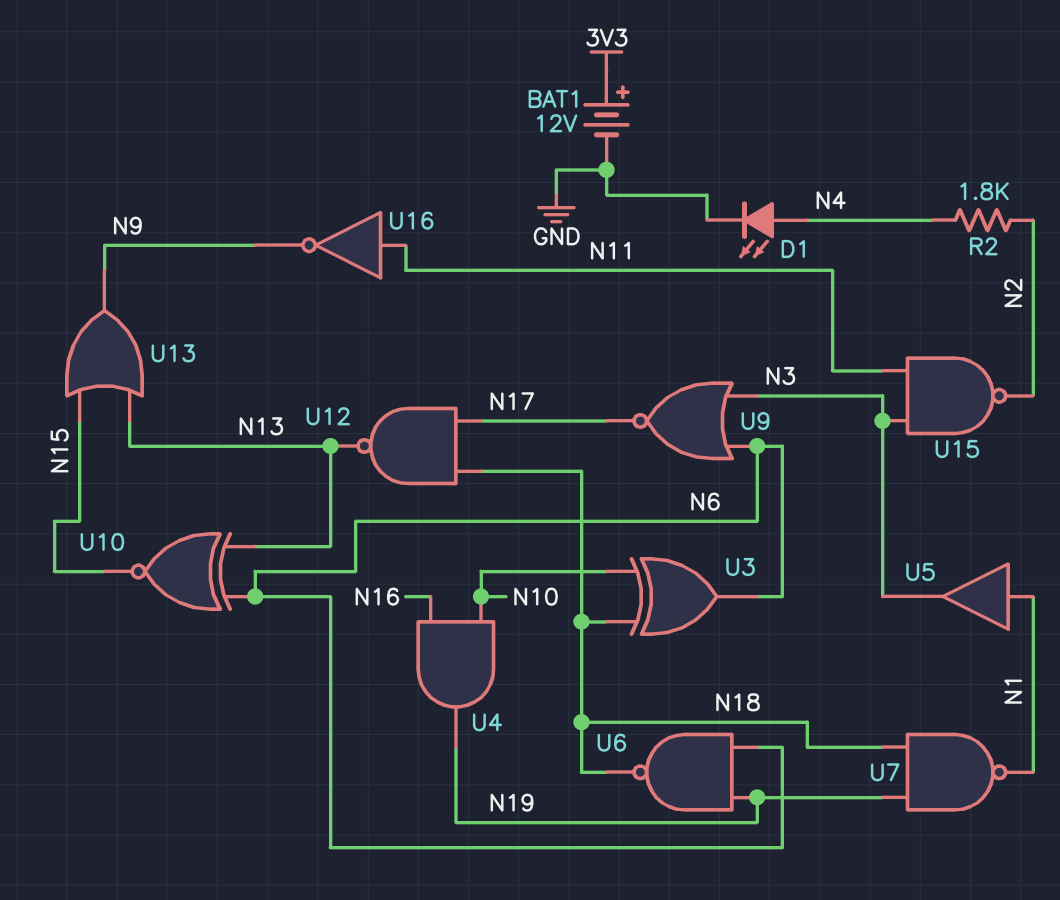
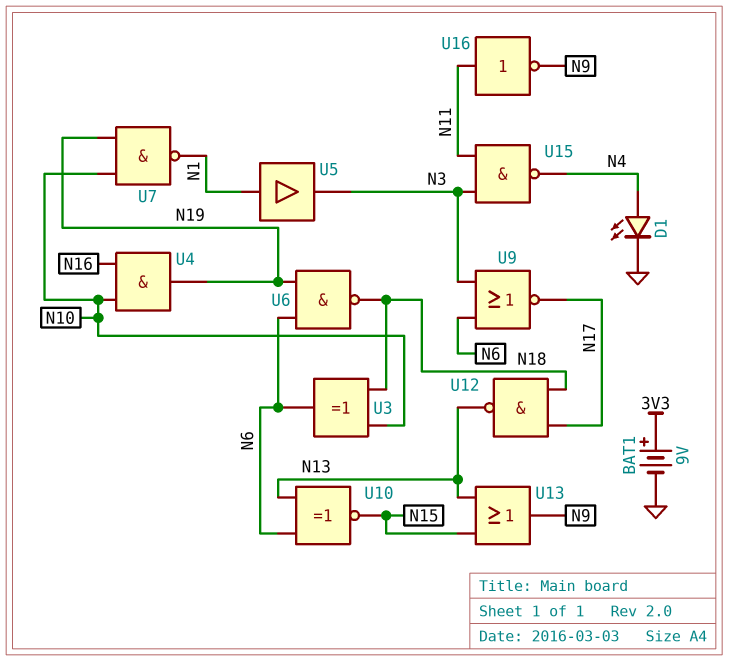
BAT1: 12V (plus 3V3, minus GND) -> 9V (plus 3V3, minus GND)
R2: 1.8k (N2, N4) -> none
U7: NAND (in N18, in N19, out N1) -> NAND (in N10, in N19, out N1)
U15: NAND (in N3, in N11, out N2) -> NAND (in N3, in N11, out N4)

